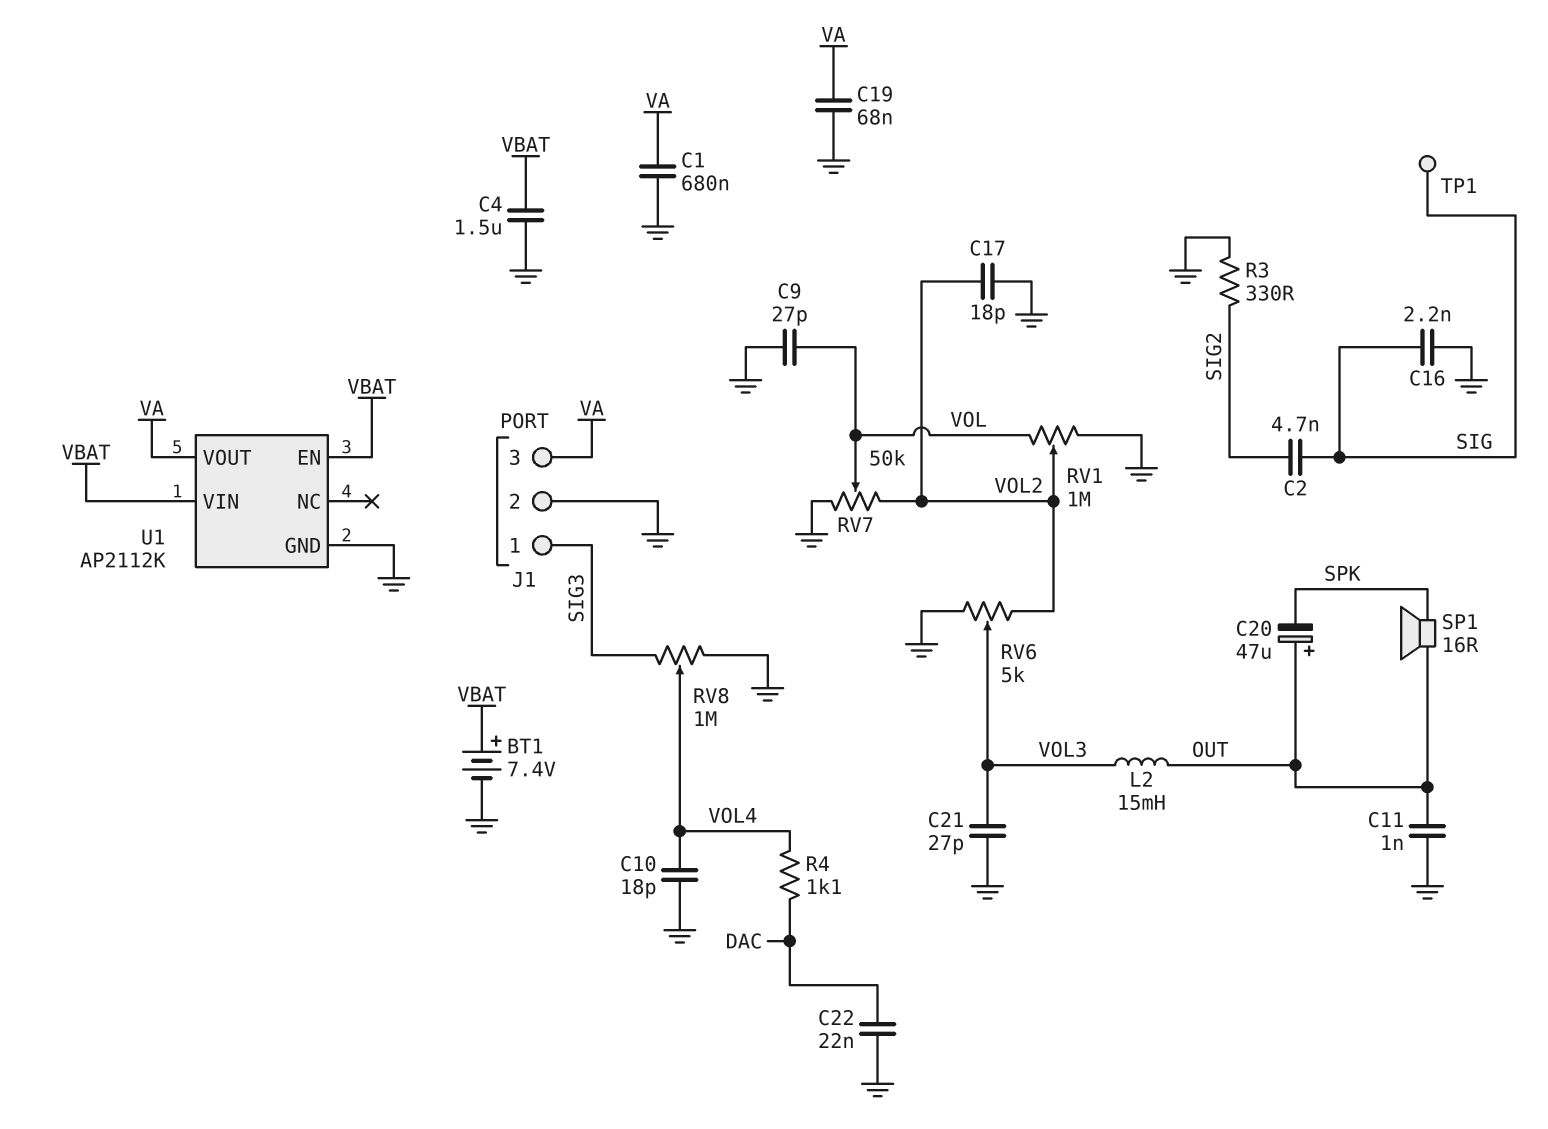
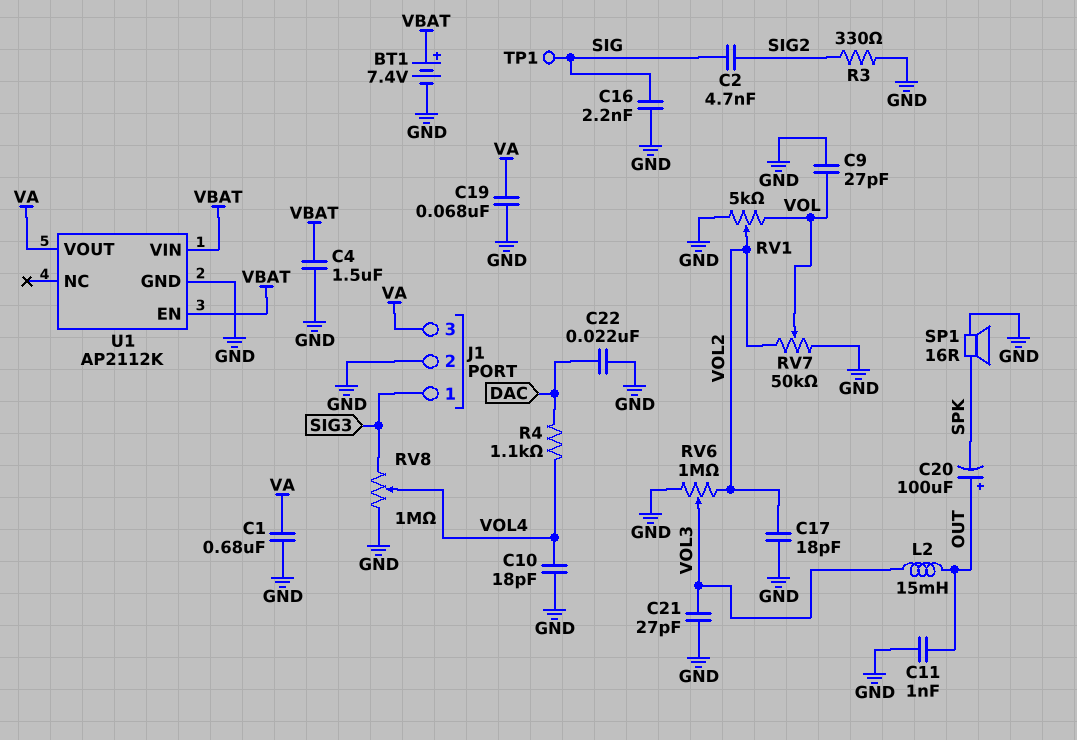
C20: 47uF (plus OUT, minus SPK) -> 100uF (plus OUT, minus SPK)
RV1: 1M (GND, VOL, wiper VOL2) -> 5k (GND, VOL, wiper VOL2)
RV6: 5k (GND, VOL2, wiper VOL3) -> 1M (GND, VOL2, wiper VOL3)
SP1: speaker 16R (OUT, SPK) -> speaker 16R (GND, SPK)

